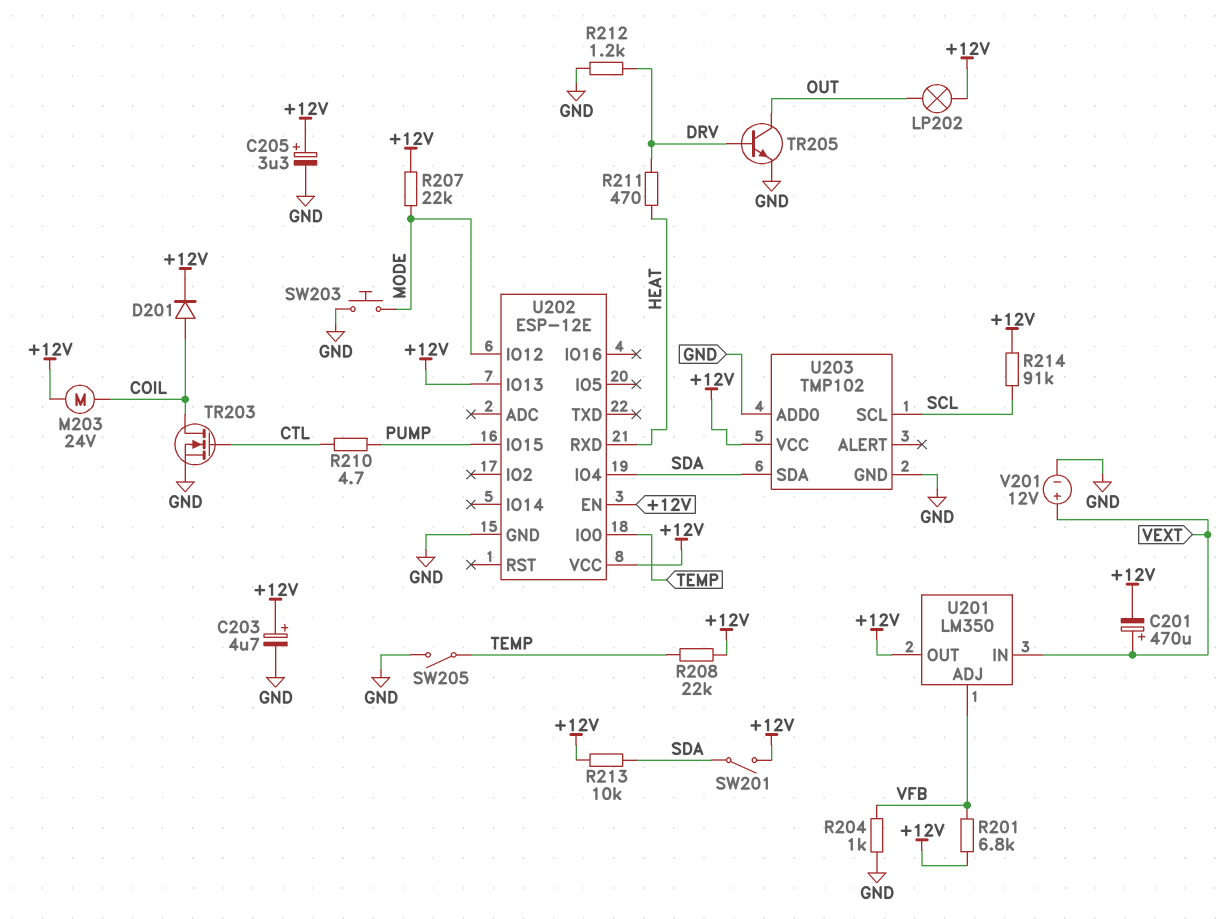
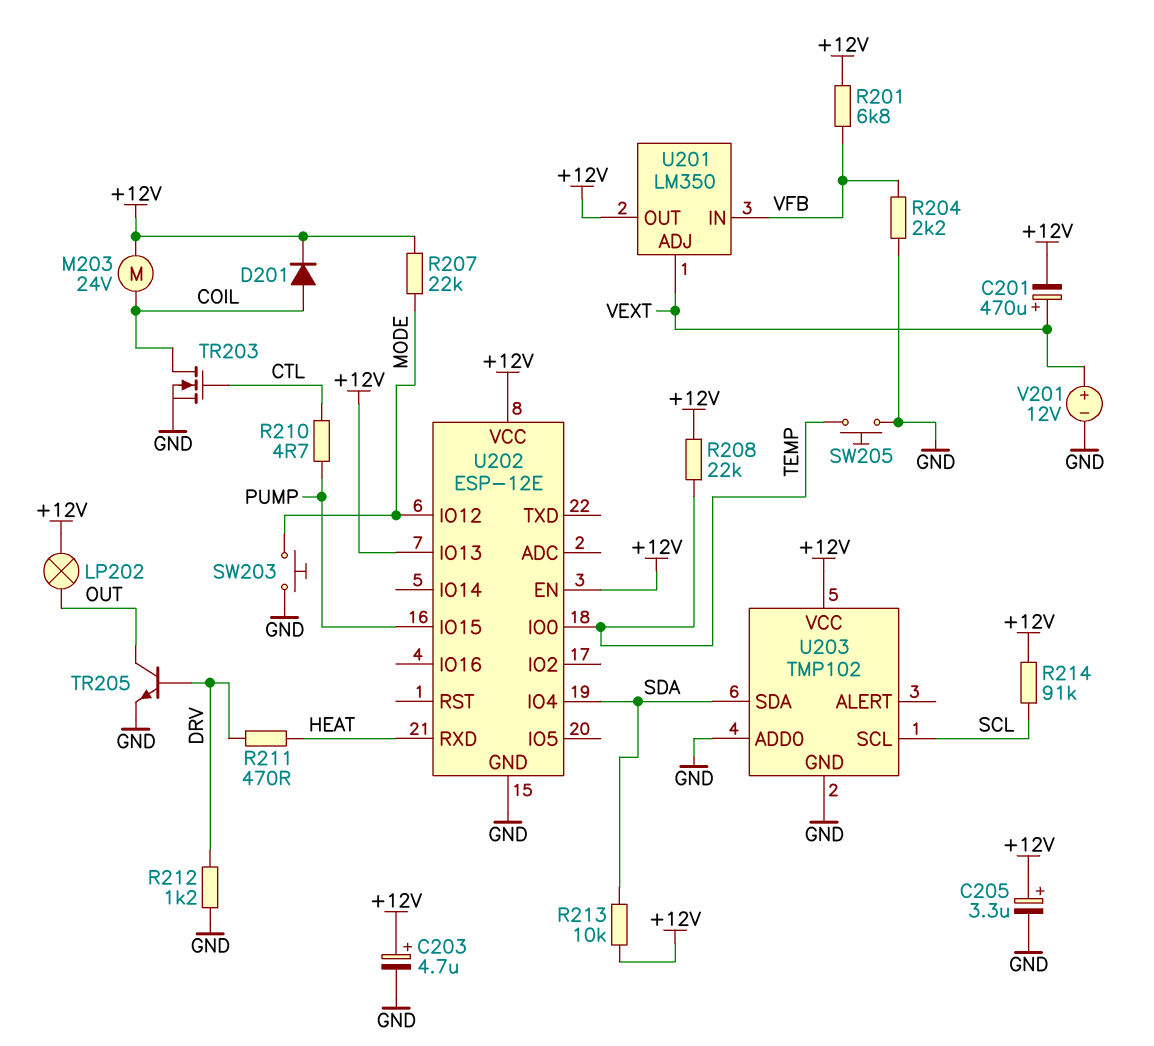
R204: 1k (GND, VFB) -> 2.2k (GND, VFB)
SW201: switch (+12V, SDA) -> none
SW205: switch (GND, TEMP) -> button (GND, TEMP)
U201 pin ADJ: VFB -> VEXT
U201 pin IN: VEXT -> VFB

